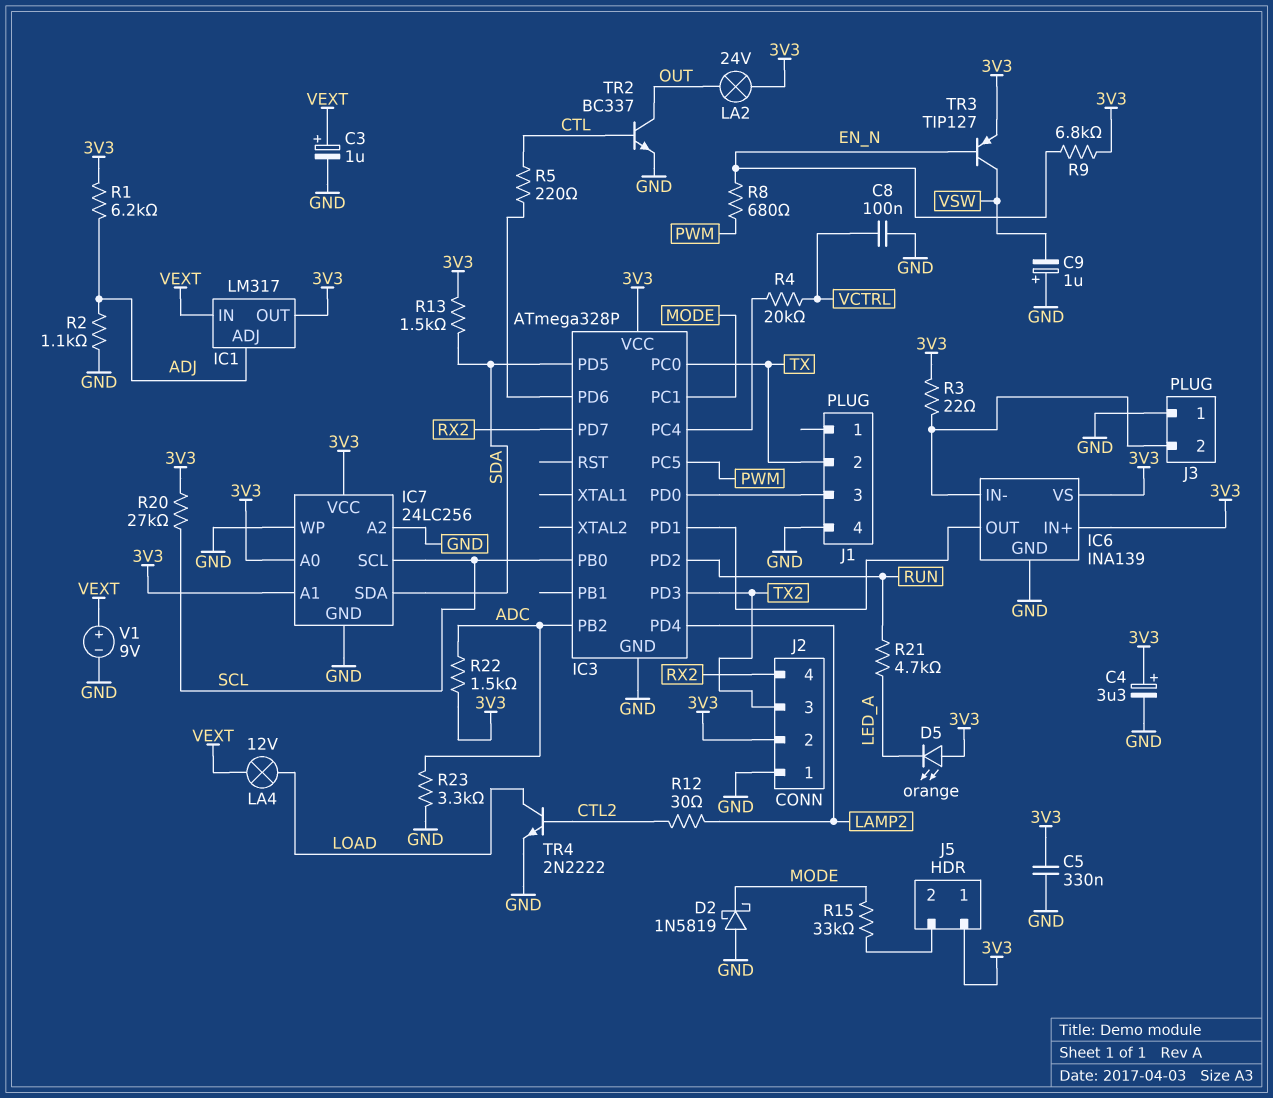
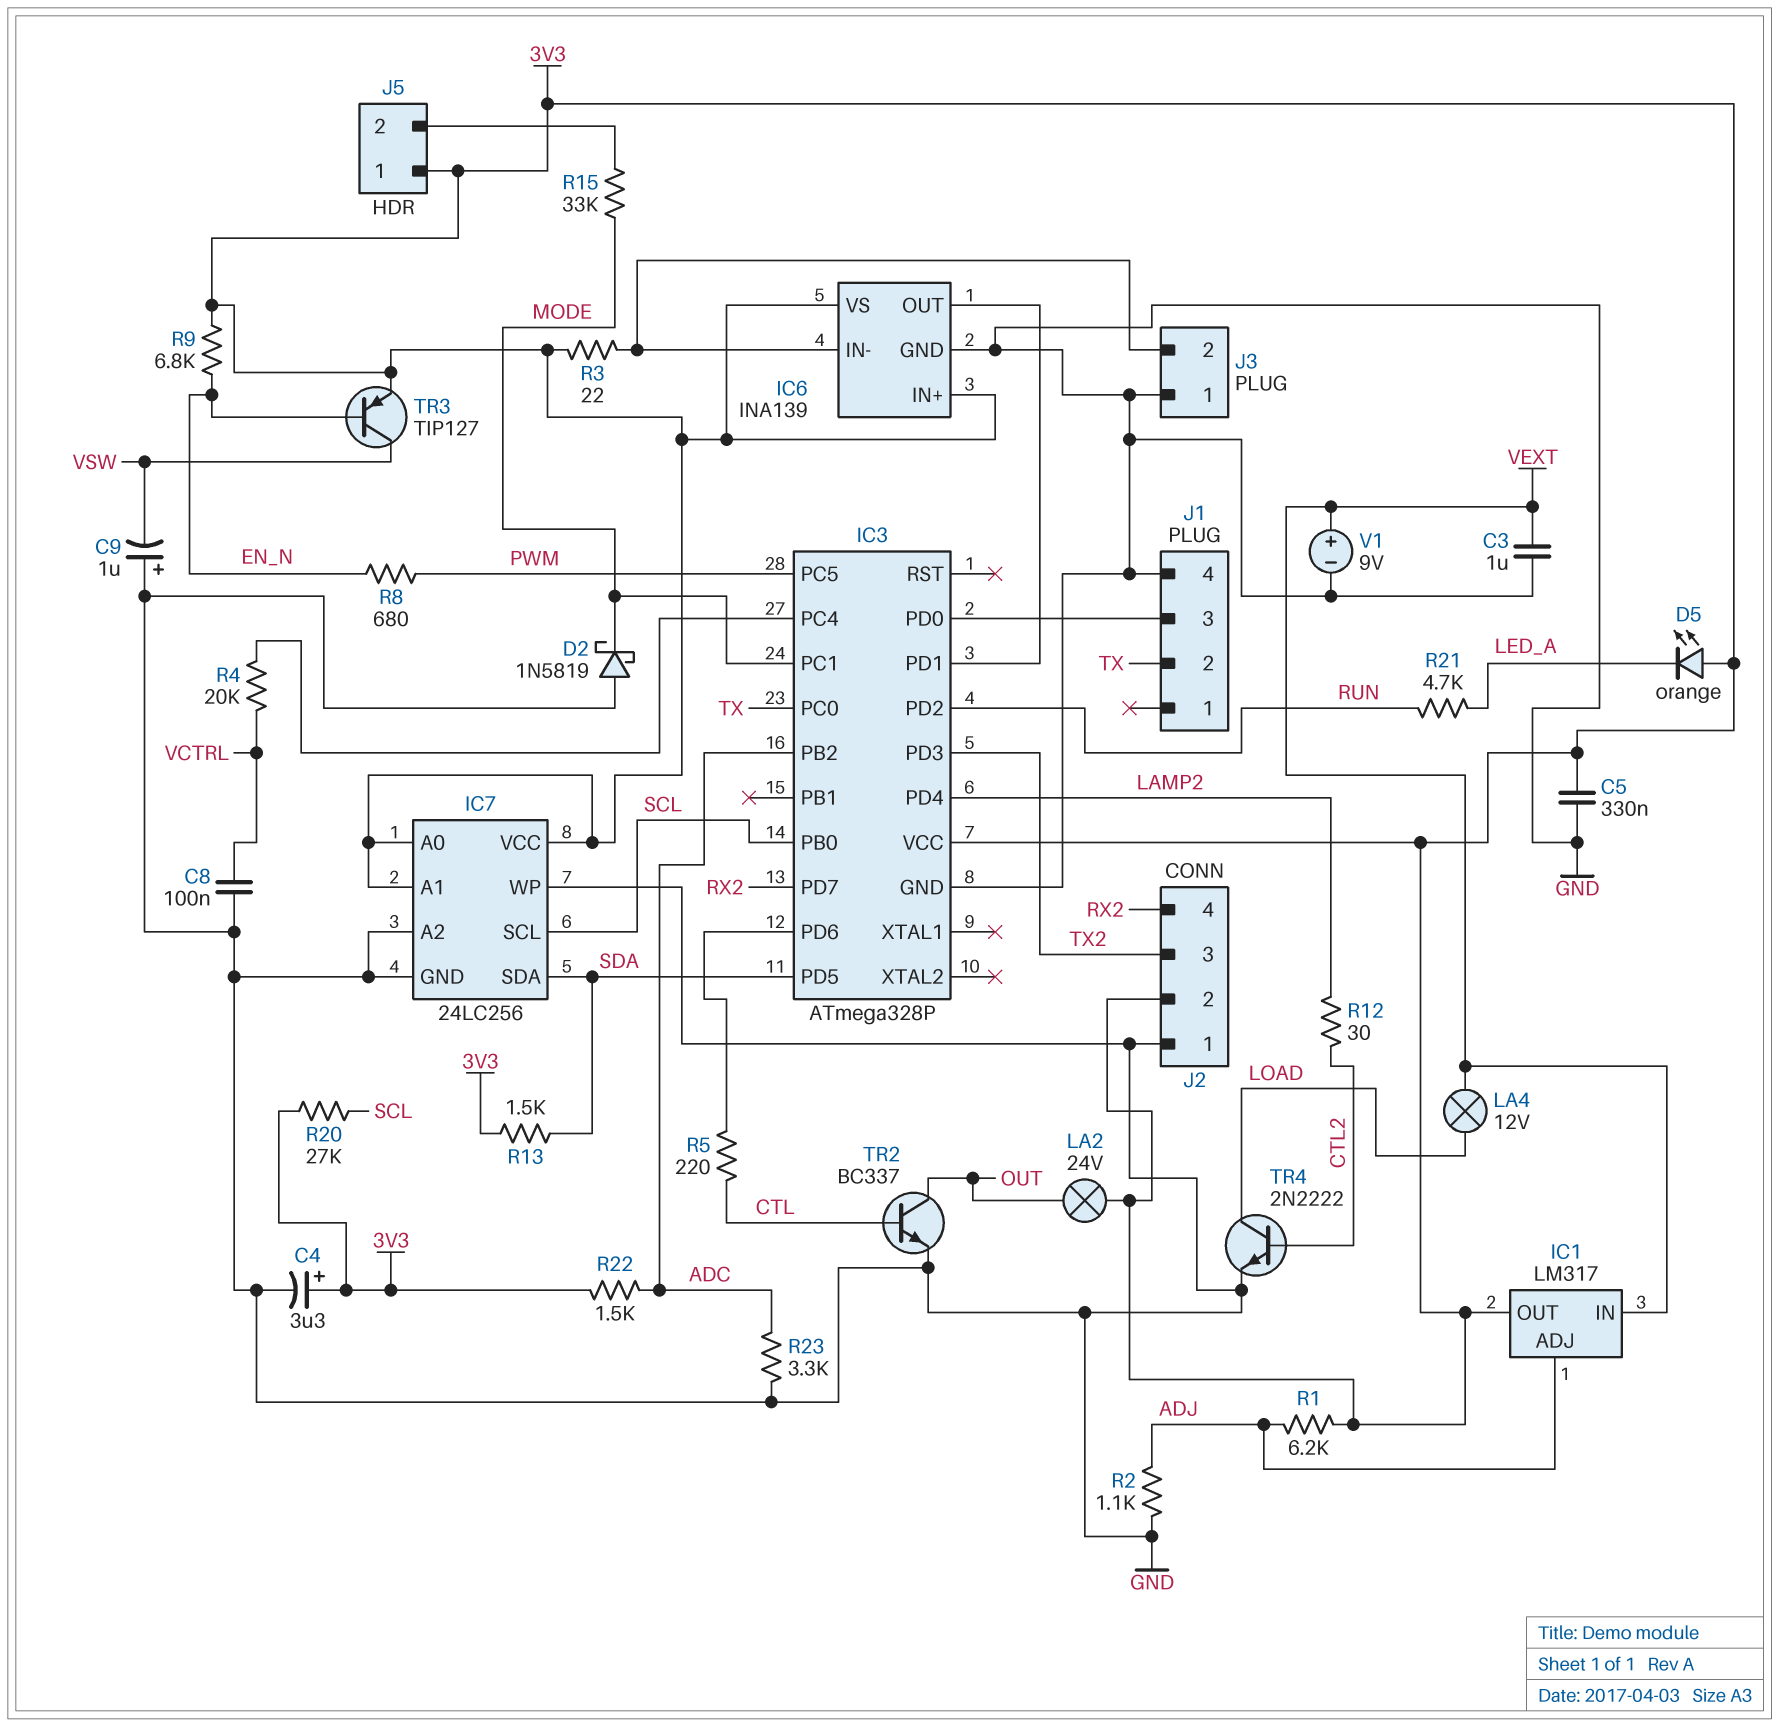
C3: 1uF (plus VEXT, minus GND) -> 1uF (GND, VEXT)

